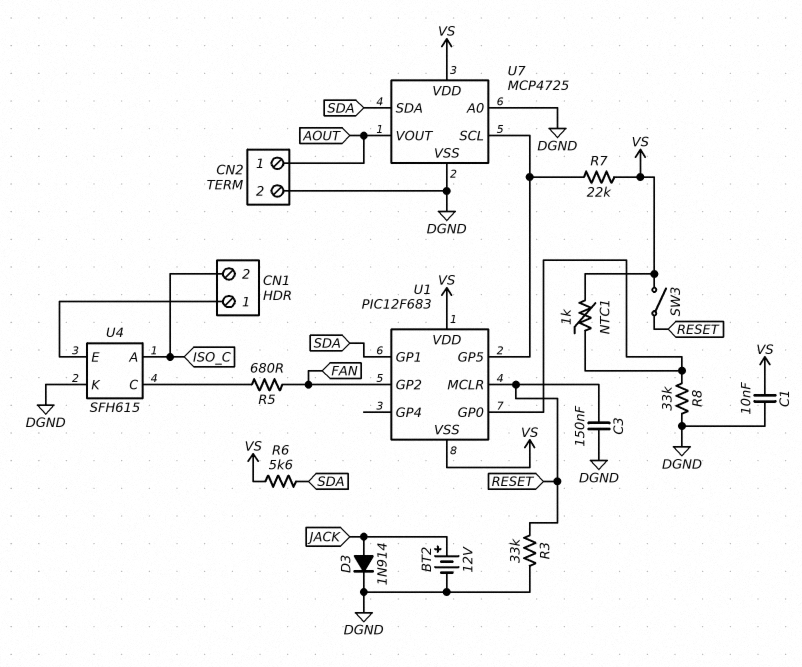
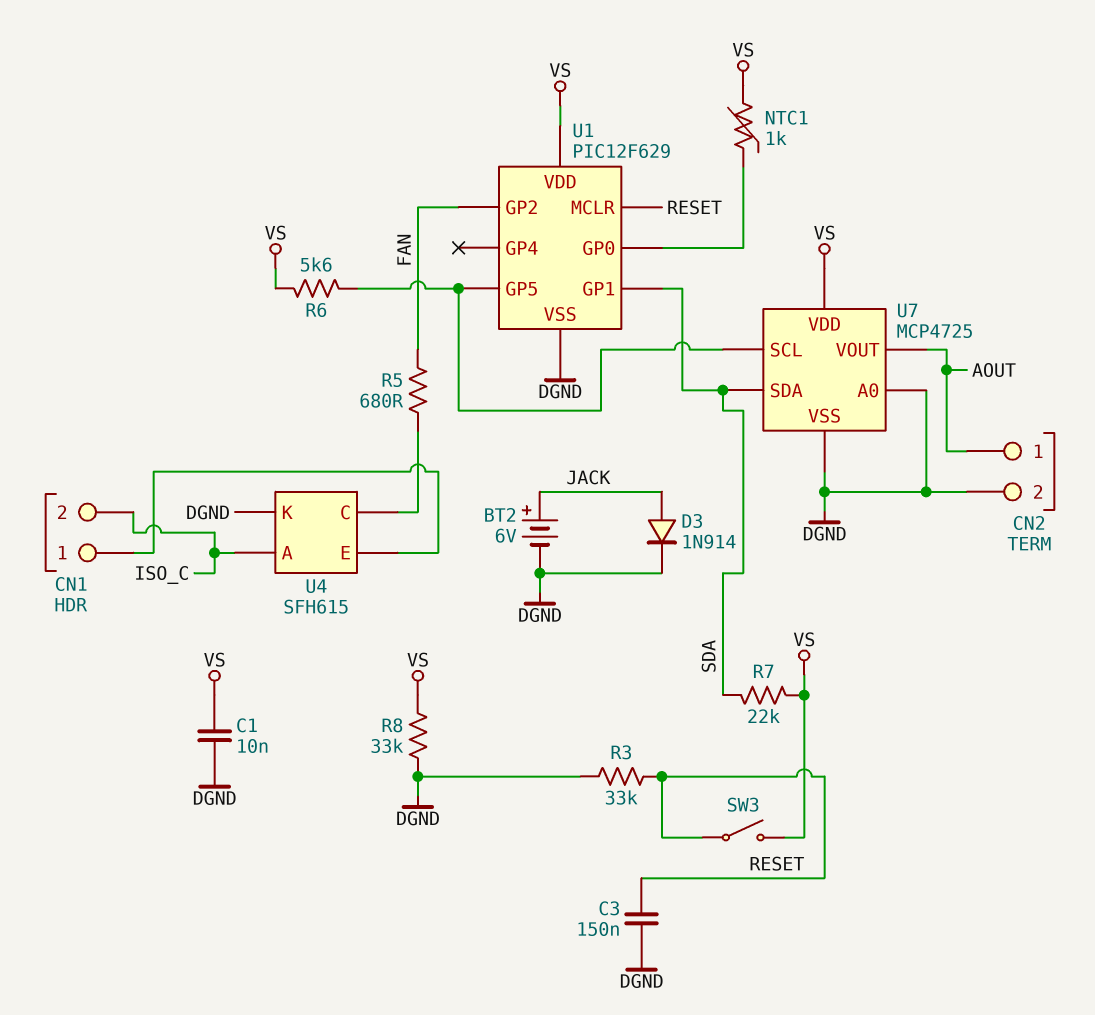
BT2: 12V (plus JACK, minus DGND) -> 6V (plus JACK, minus DGND)
R6: 5.6k (SDA, VS) -> 5.6k (U1/GP5, VS)
R7: 22k (U1/GP5, VS) -> 22k (SDA, VS)
R8: 33k (DGND, U1/GP0) -> 33k (DGND, VS)
U1: PIC12F683 -> PIC12F629
U1 pin VSS: VS -> DGND

